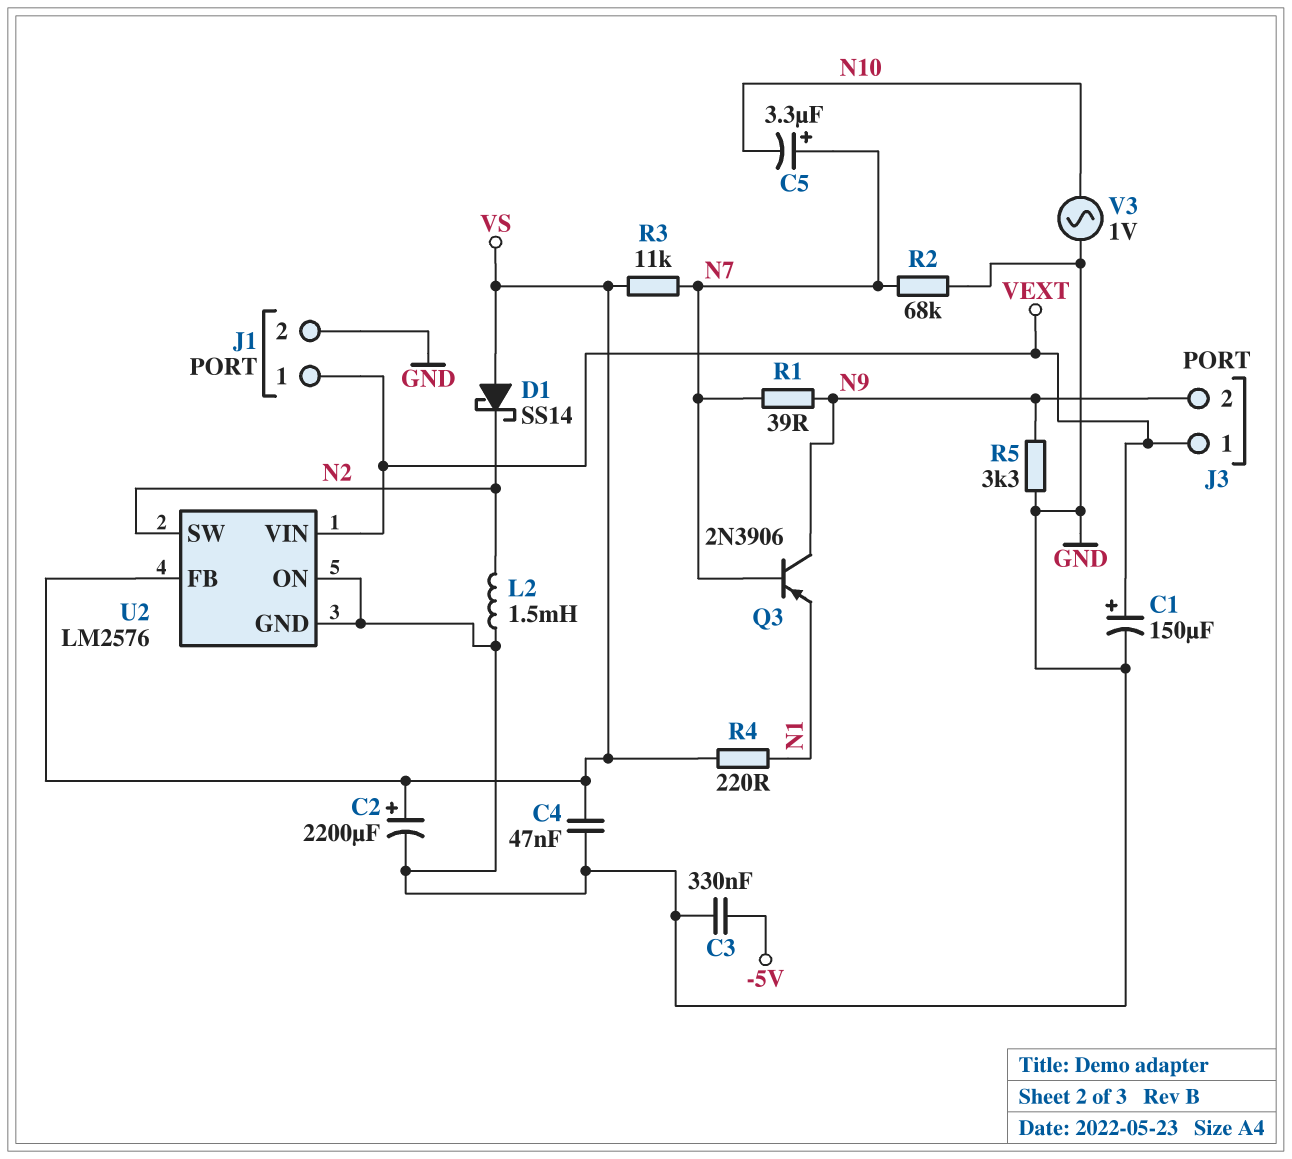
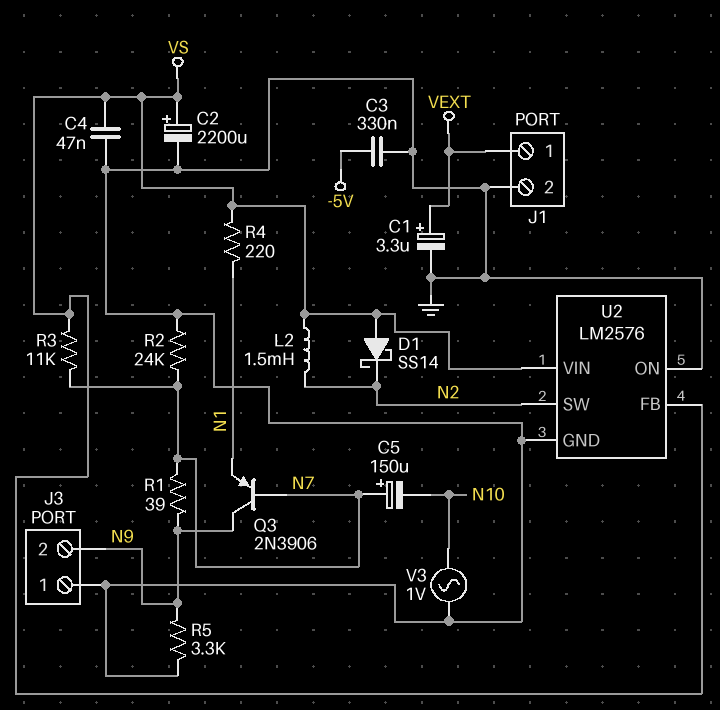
C1: 150uF (plus VEXT, minus GND) -> 3.3uF (plus VEXT, minus GND)
C5: 3.3uF (plus N7, minus N10) -> 150uF (plus N7, minus N10)
J3 pin 1: VEXT -> GND
L2: 1.5mH (GND, N2) -> 1.5mH (N2, VS)
R2: 68k (GND, N7) -> 24k (GND, N7)
U2 pin VIN: VEXT -> VS

